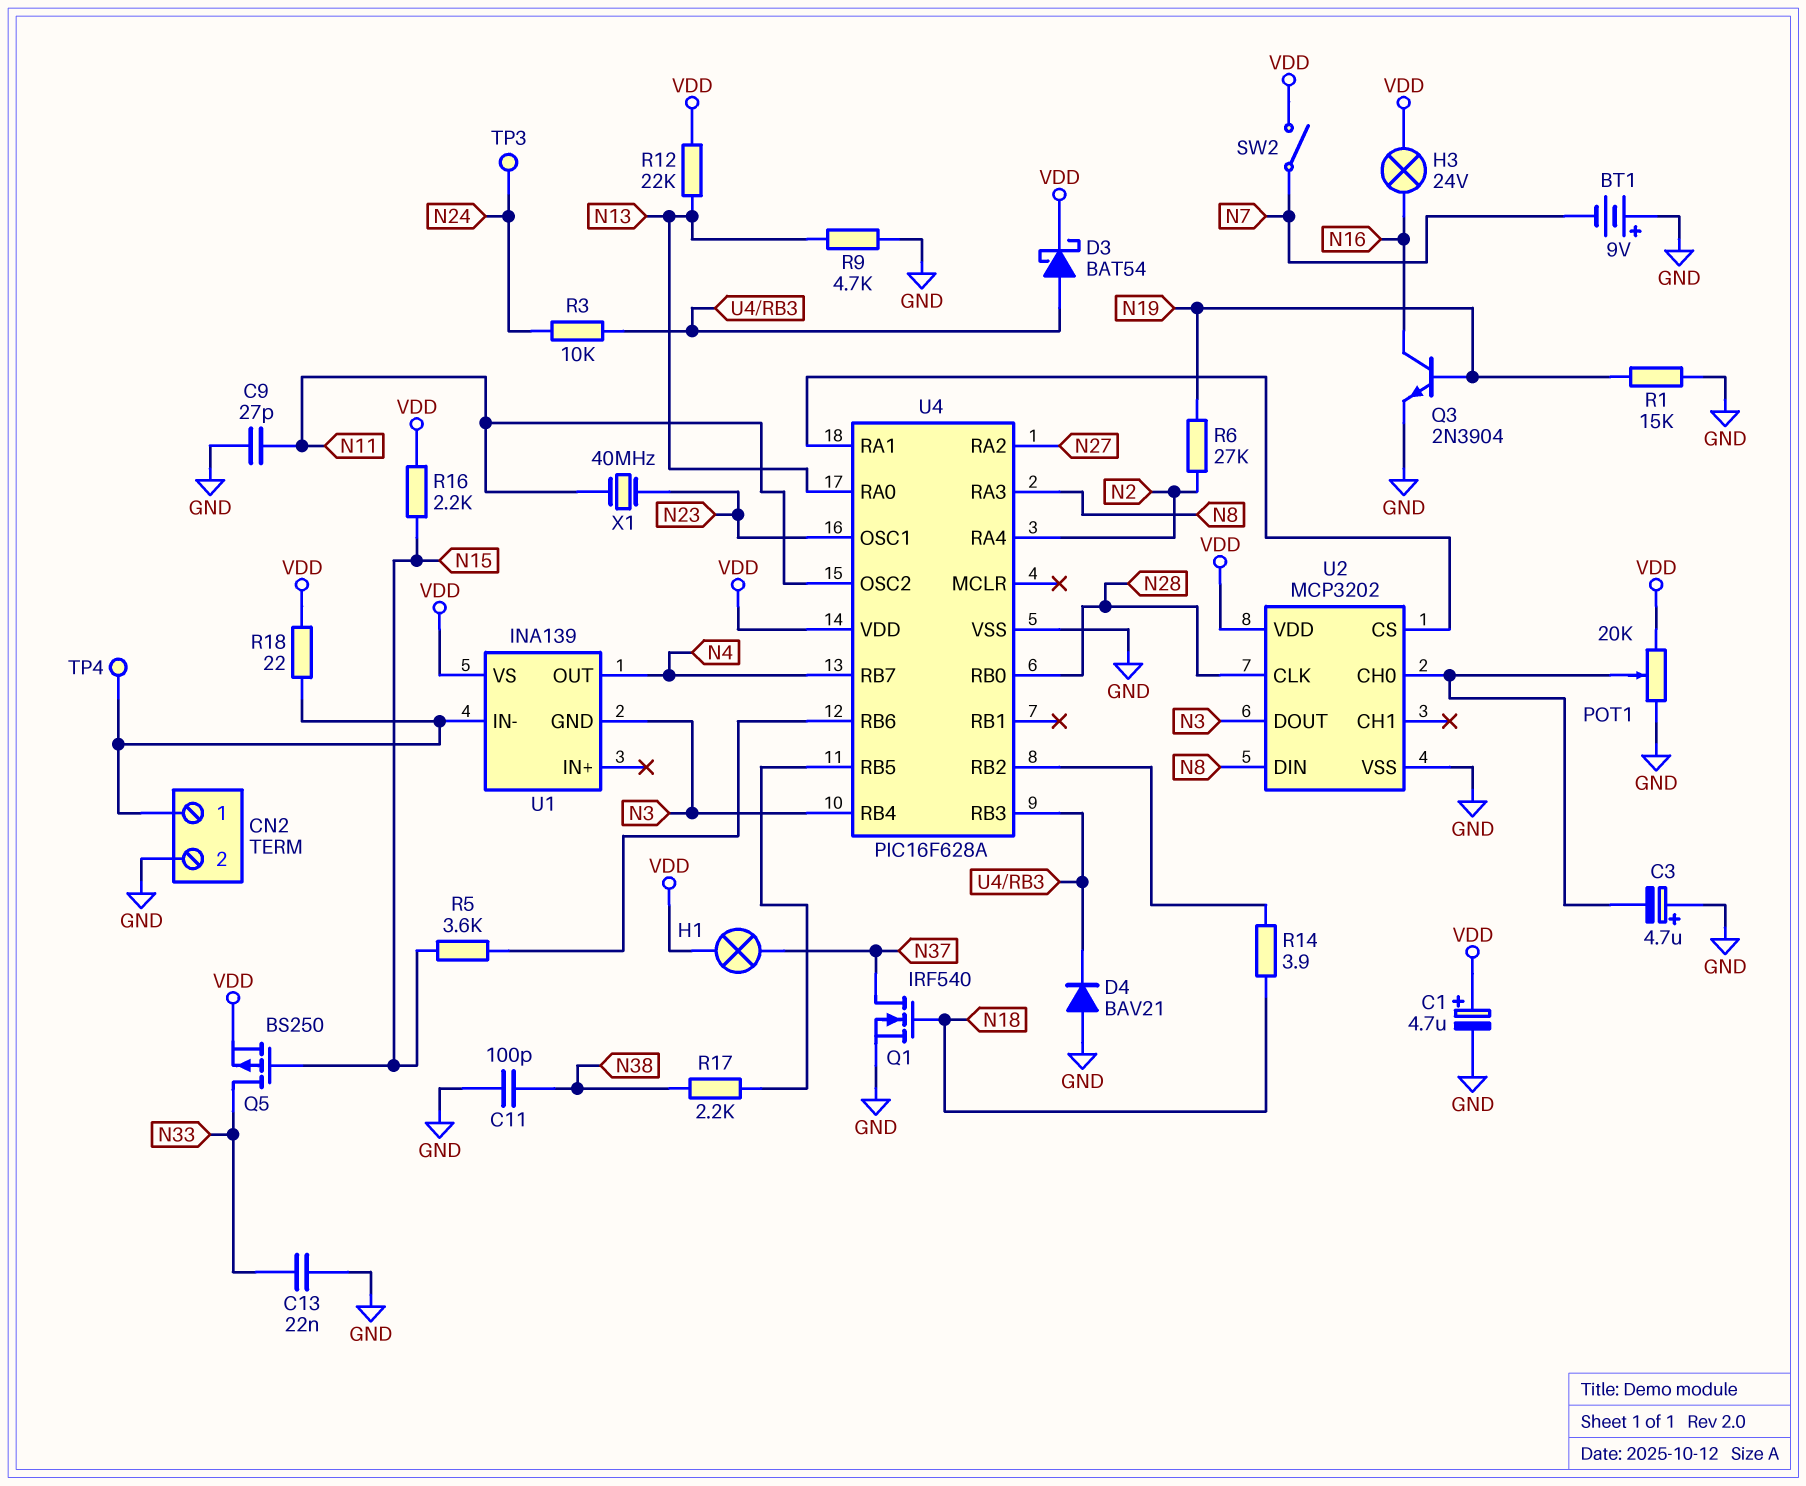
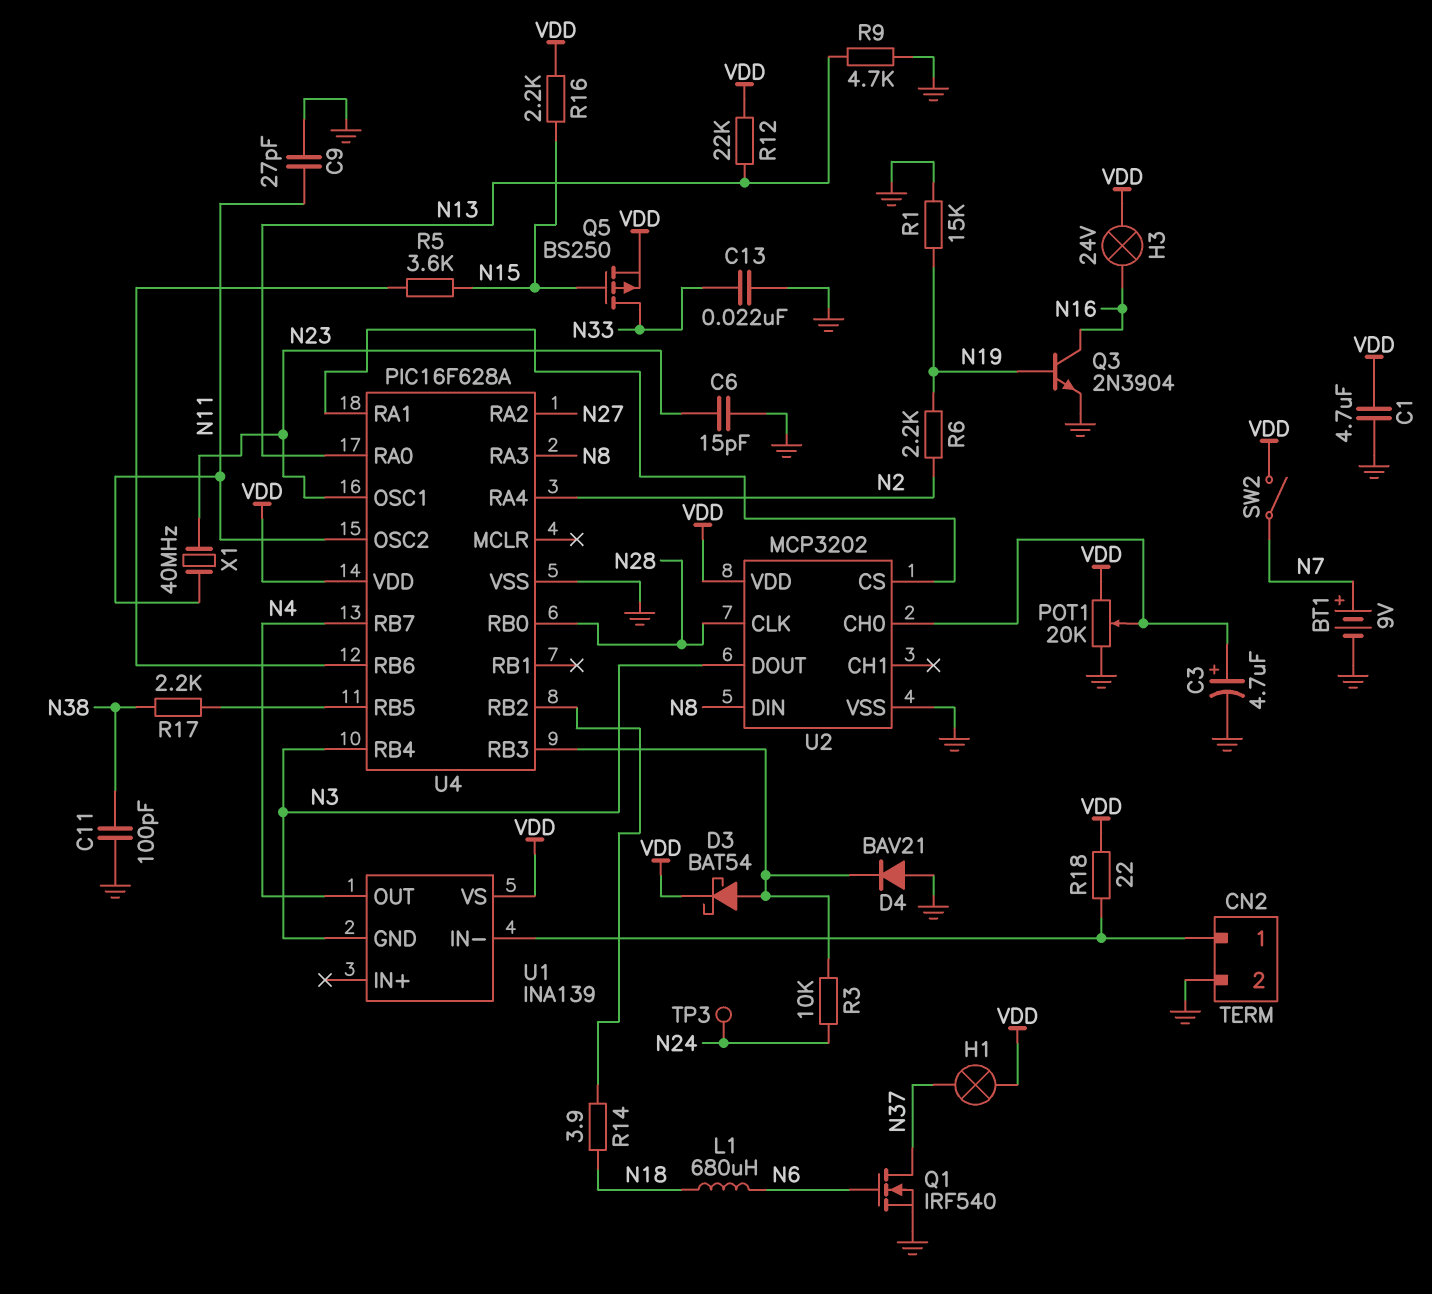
BT1: 9V (plus GND, minus N7) -> 9V (plus N7, minus GND)
C1: 4.7uF (plus VDD, minus GND) -> 4.7uF (GND, VDD)
C3: 4.7uF (plus GND, minus U2/CH0) -> 4.7uF (plus U2/CH0, minus GND)
C6: none -> 15pF (GND, N23)
L1: none -> 680uH (N6, N18)
Q1: NMOS IRF540 (G N18, D N37, S GND) -> NMOS IRF540 (G N6, D N37, S GND)
R6: 27k (N2, N19) -> 2.2k (N2, N19)
TP4: test point (CN2/1) -> none

